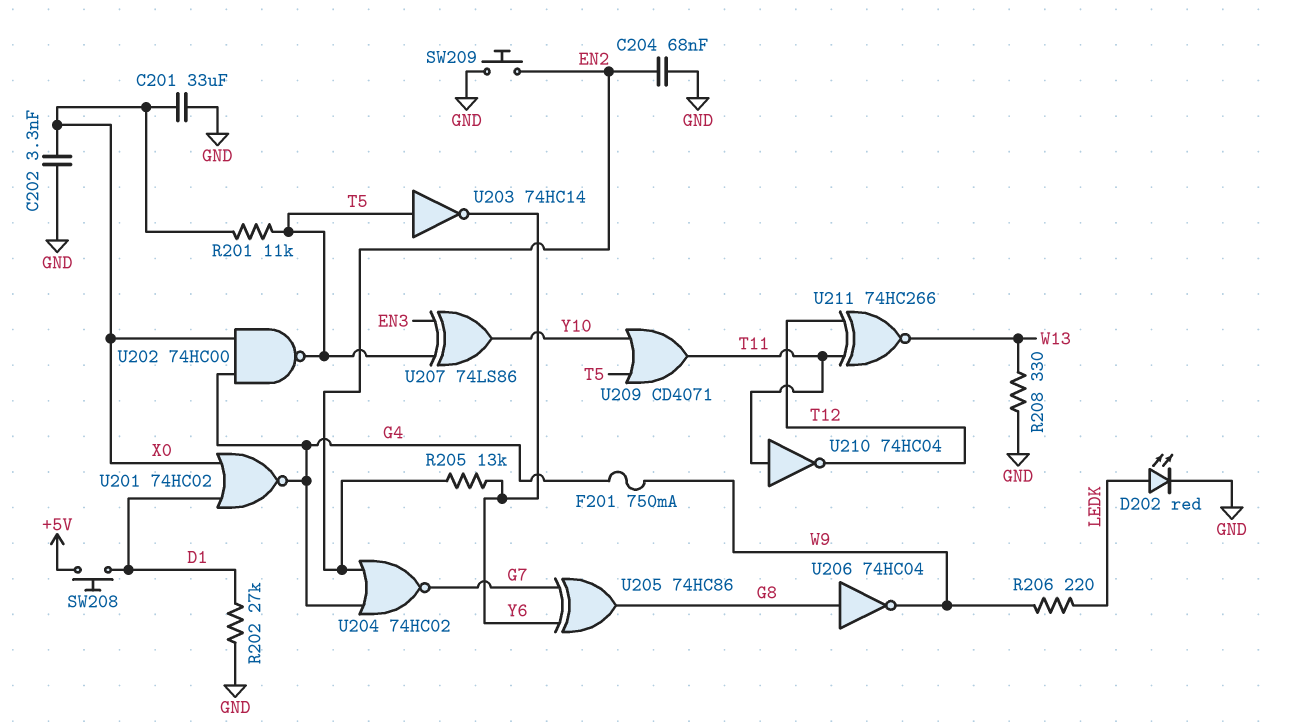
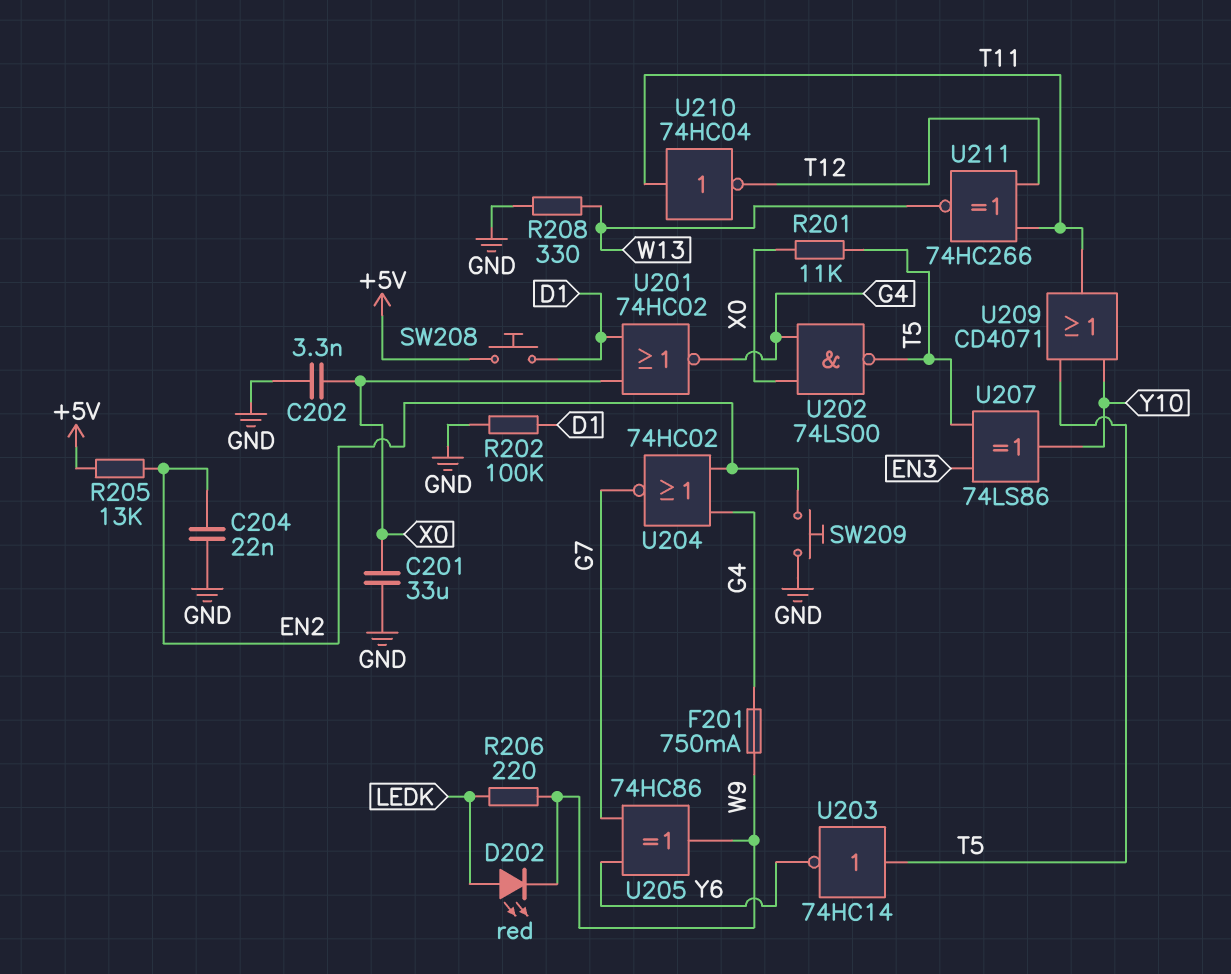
C204: 68nF (EN2, GND) -> 22nF (EN2, GND)
D202: LED red (A LEDK, K GND) -> LED red (A LEDK, K W9)
R202: 27k (D1, GND) -> 100k (D1, GND)
R205: 13k (EN2, Y6) -> 13k (+5V, EN2)
U202: NAND 74HC00 (in G4, in X0, out T5) -> NAND 74LS00 (in G4, in X0, out T5)
U205: XOR 74HC86 (in G7, in Y6, out G8) -> XOR 74HC86 (in G7, in Y6, out W9)
U206: NOT 74HC04 (in G8, out W9) -> none

